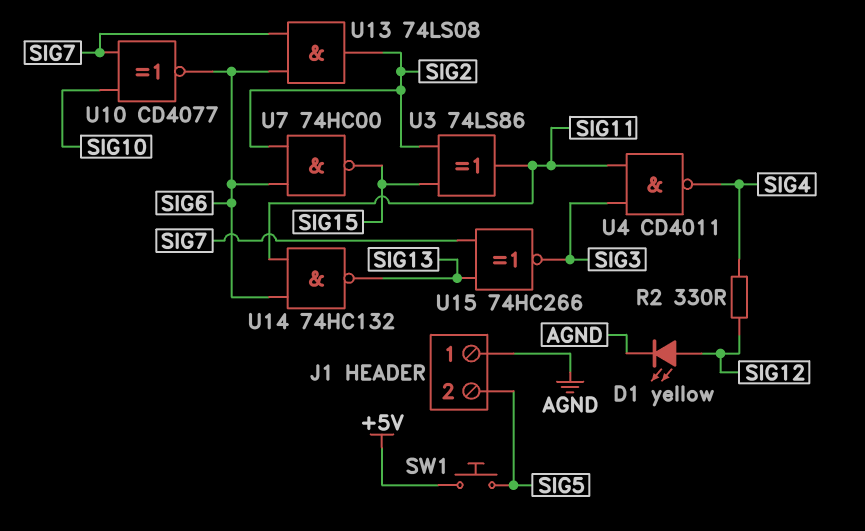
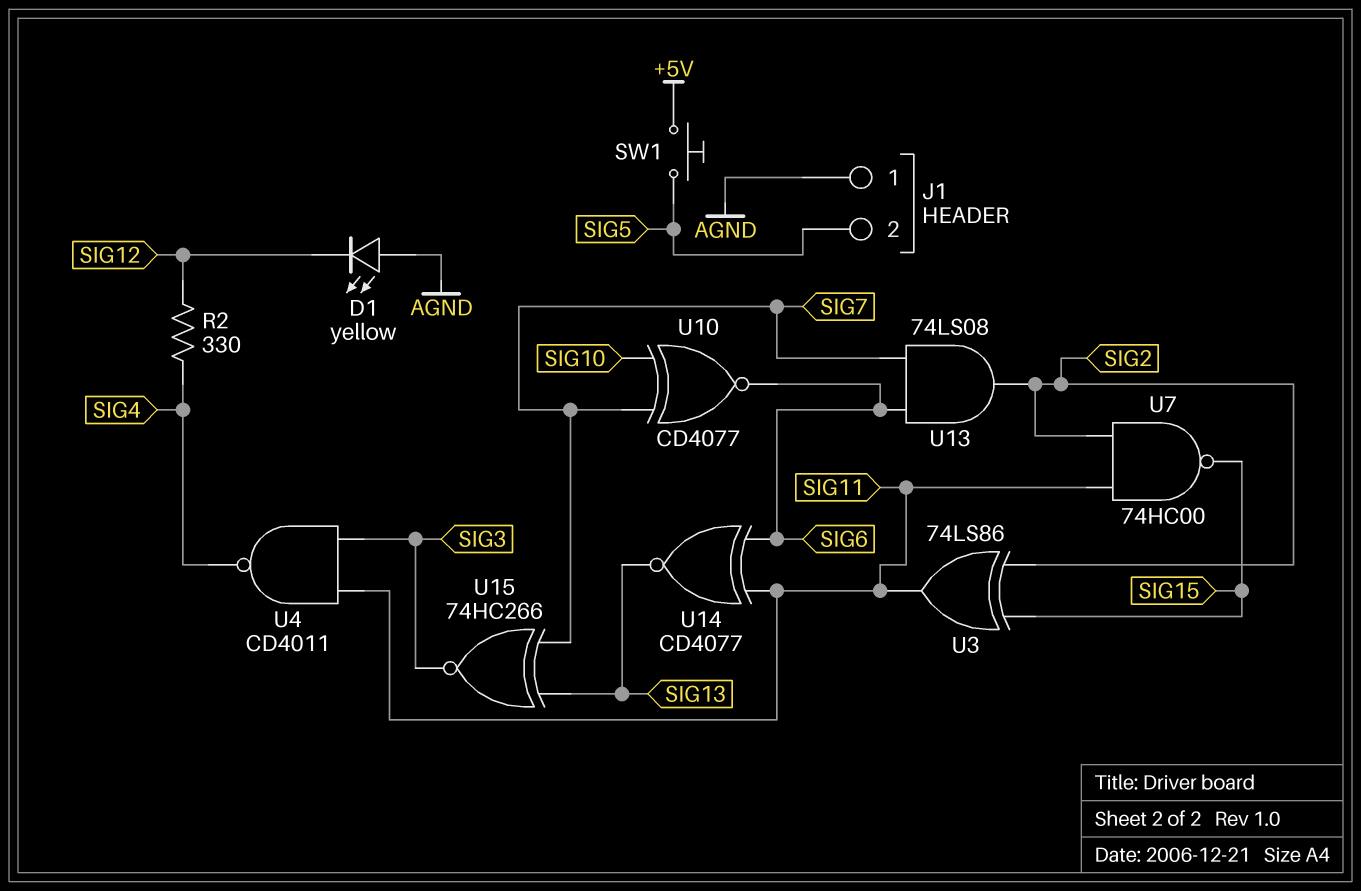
D1: LED yellow (A SIG12, K AGND) -> LED yellow (A AGND, K SIG12)
U7: NAND 74HC00 (in SIG2, in SIG6, out SIG15) -> NAND 74HC00 (in SIG2, in SIG11, out SIG15)
U14: NAND 74HC132 (in SIG6, in SIG11, out SIG13) -> XNOR CD4077 (in SIG6, in SIG11, out SIG13)

